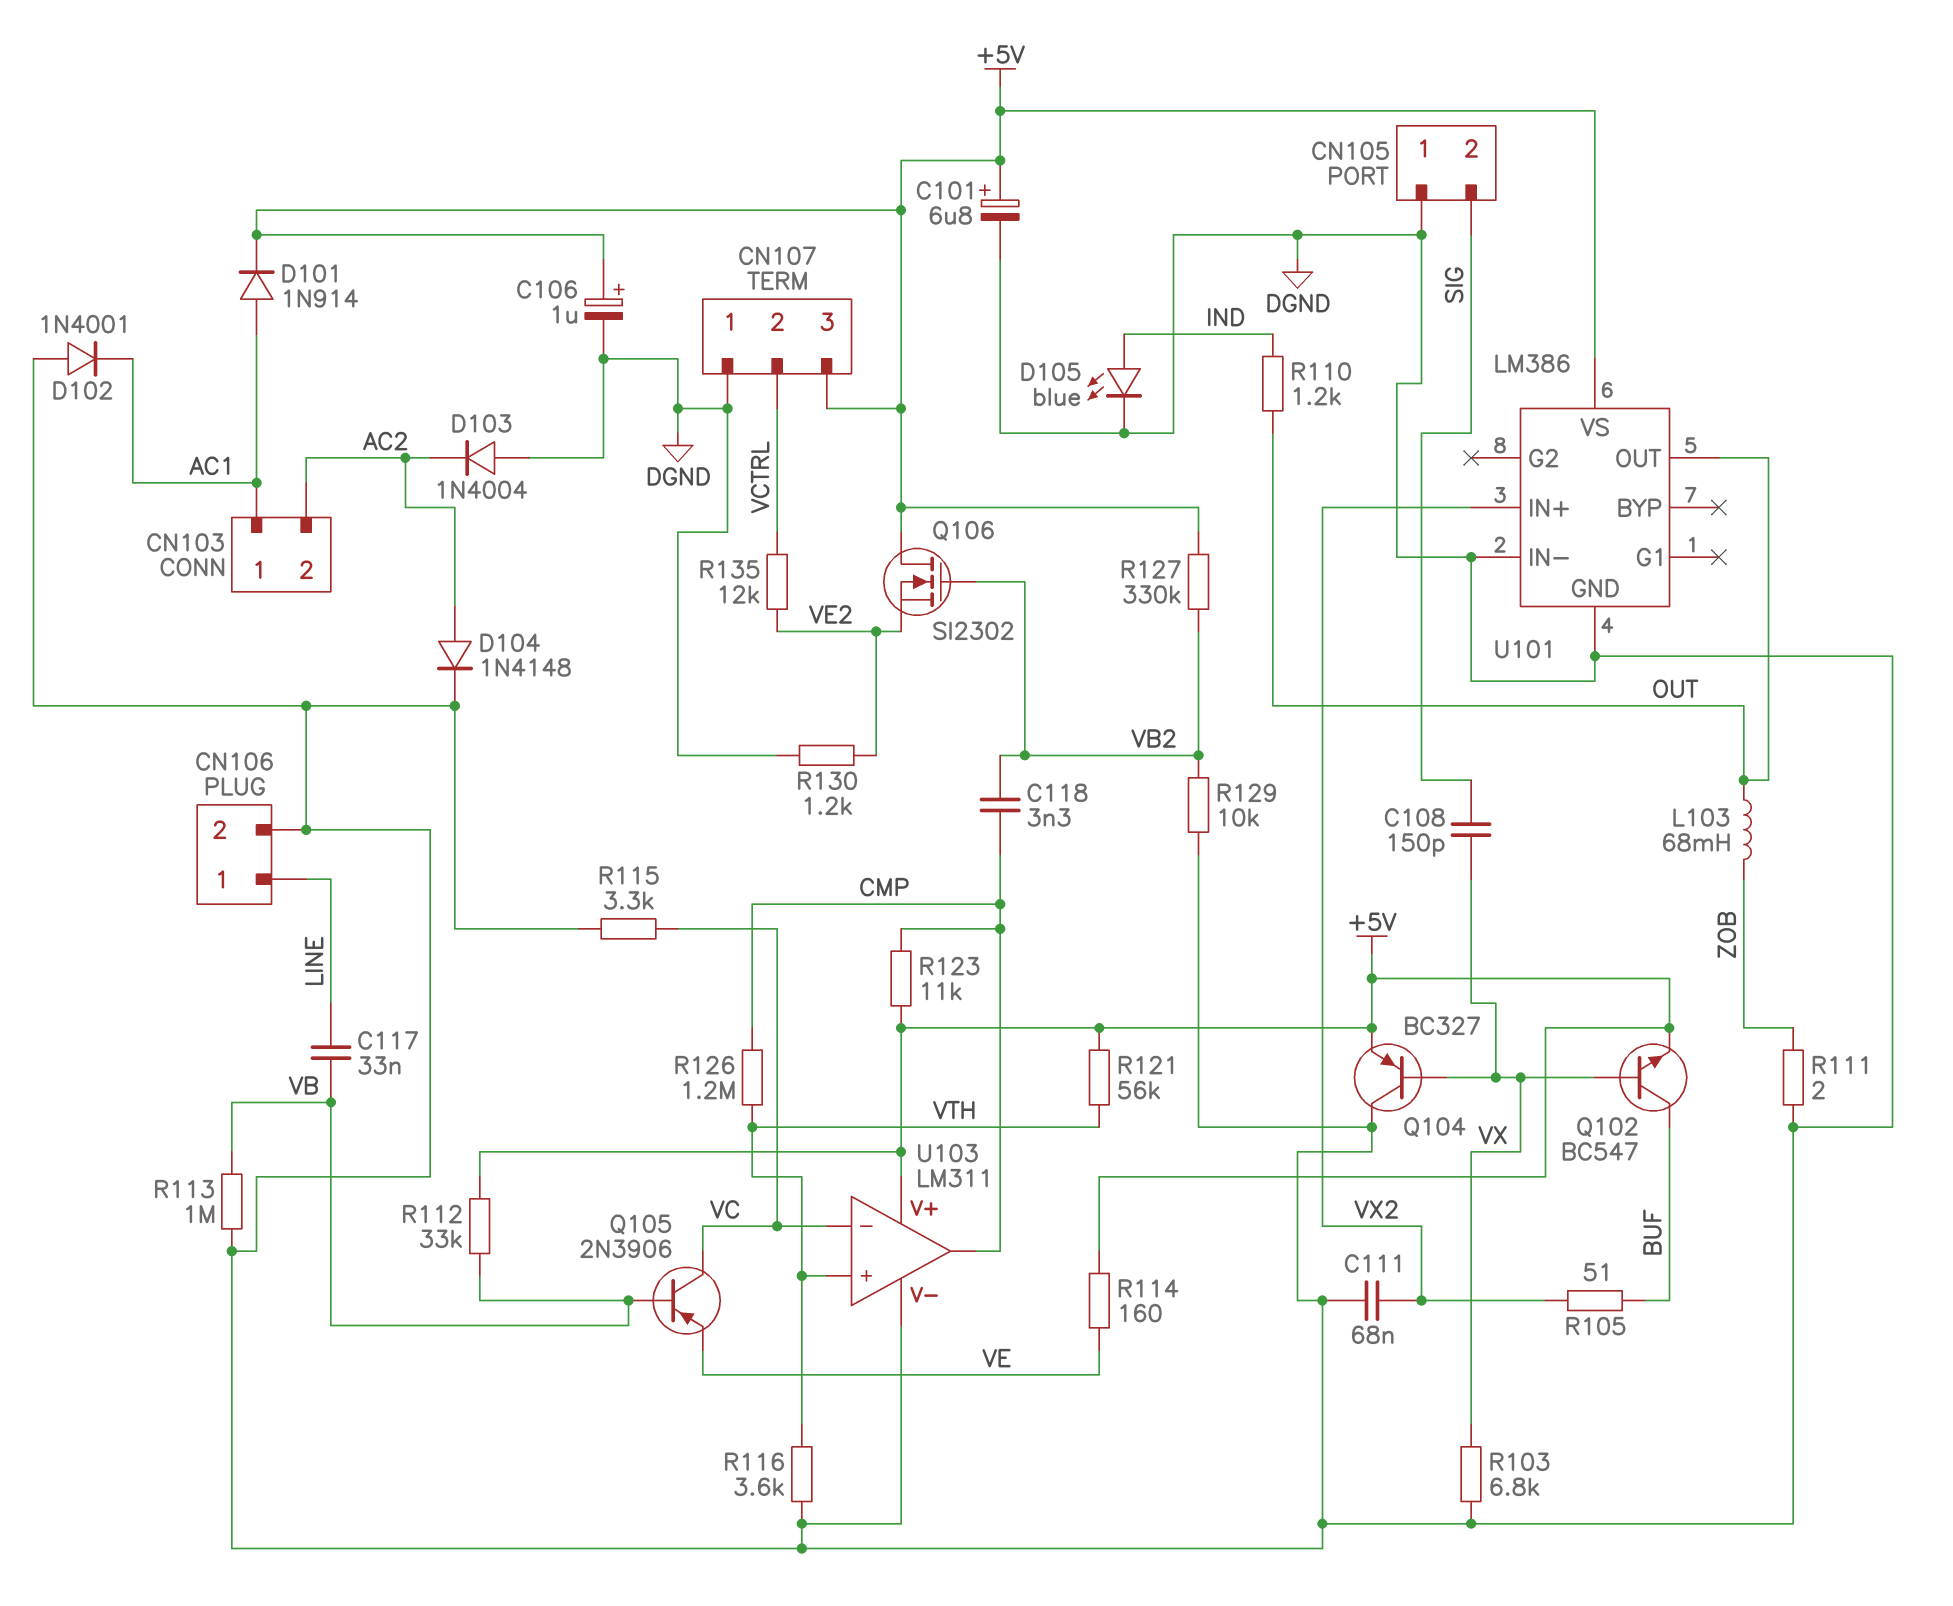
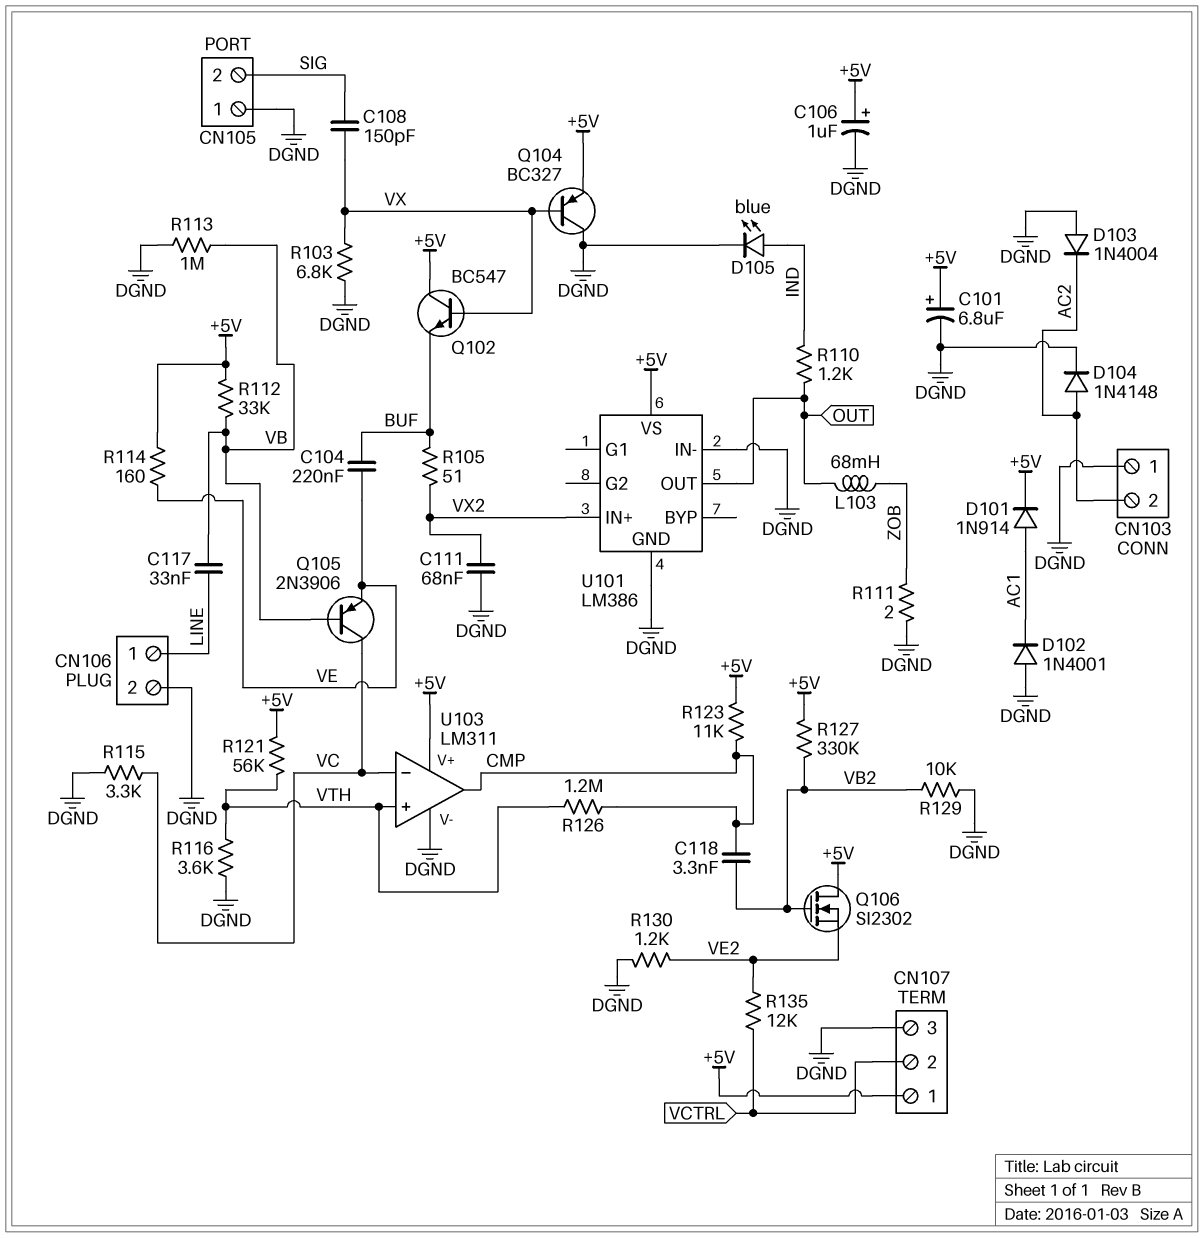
C104: none -> 220nF (BUF, VE)
CN103 pin 1: AC1 -> DGND
CN107 pin 1: DGND -> +5V
CN107 pin 3: +5V -> DGND
Q102: NPN BC547 (B VX, C BUF, E +5V) -> NPN BC547 (B VX, C +5V, E BUF)

